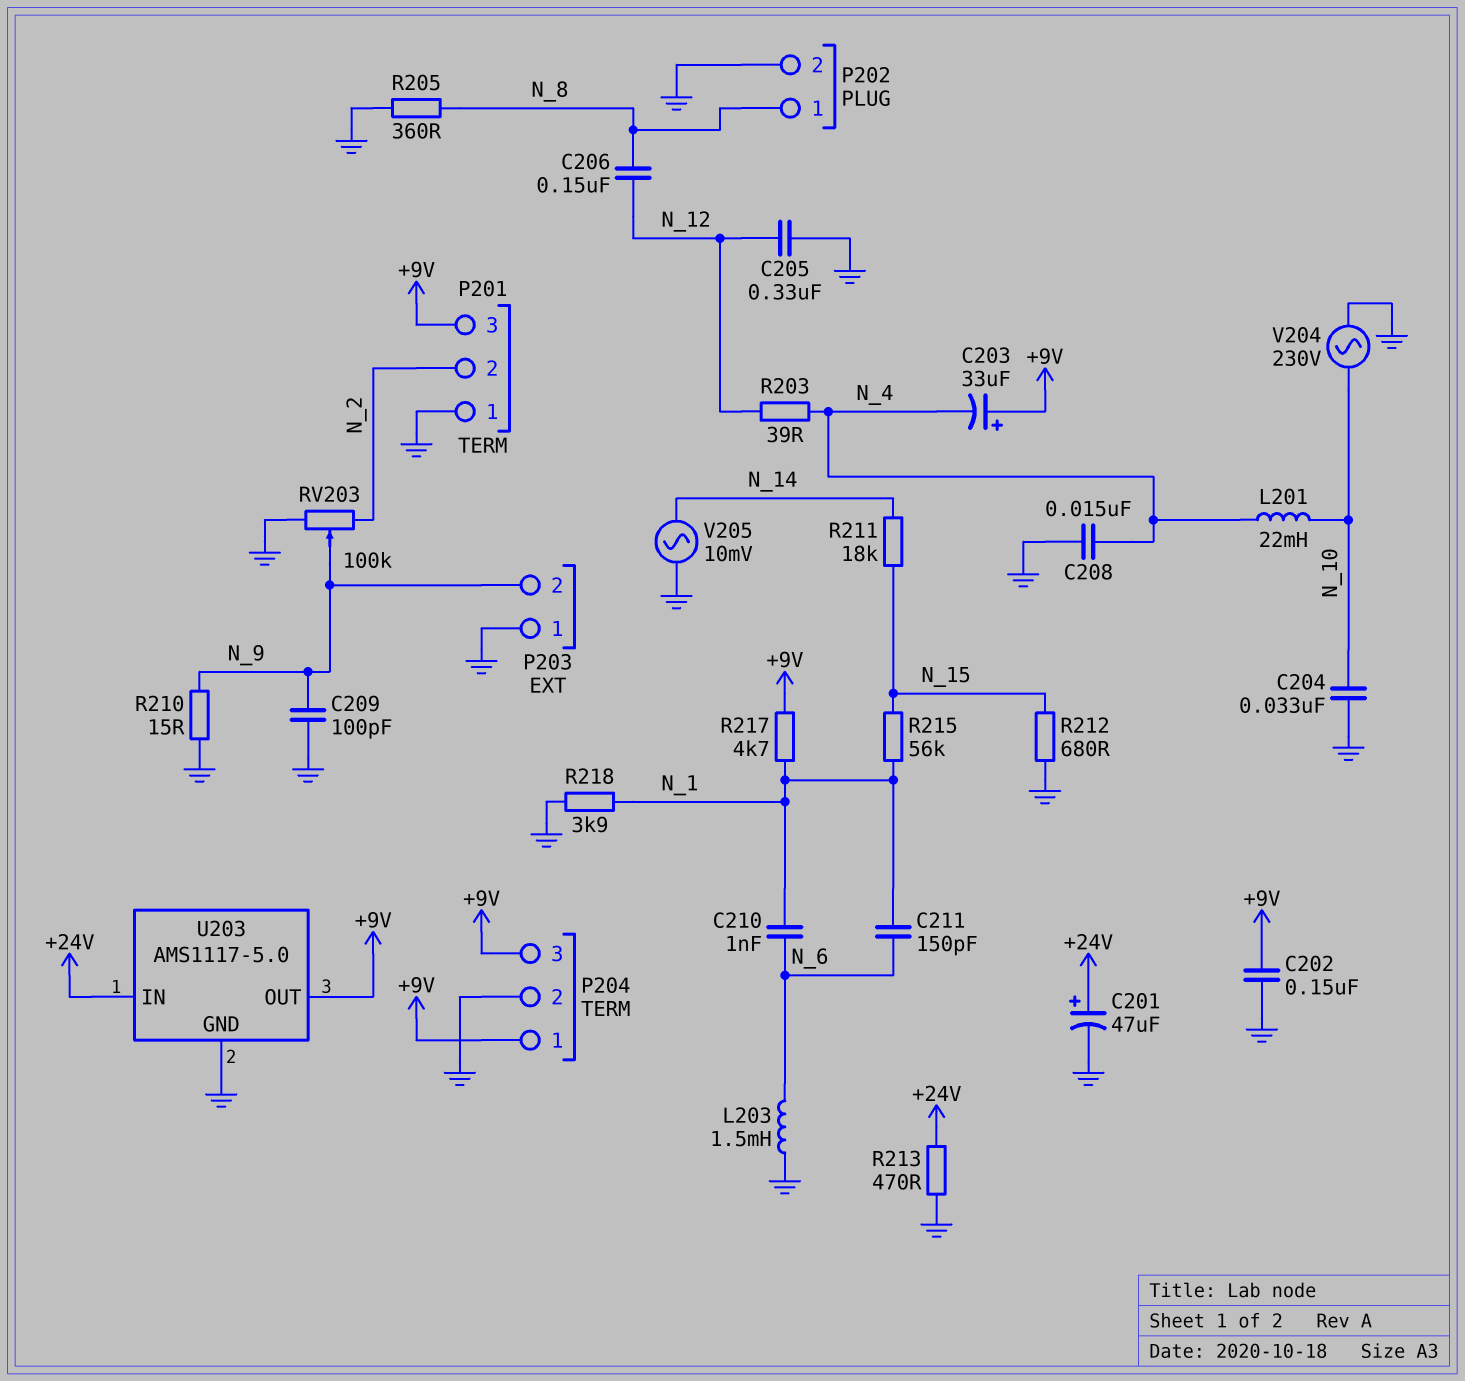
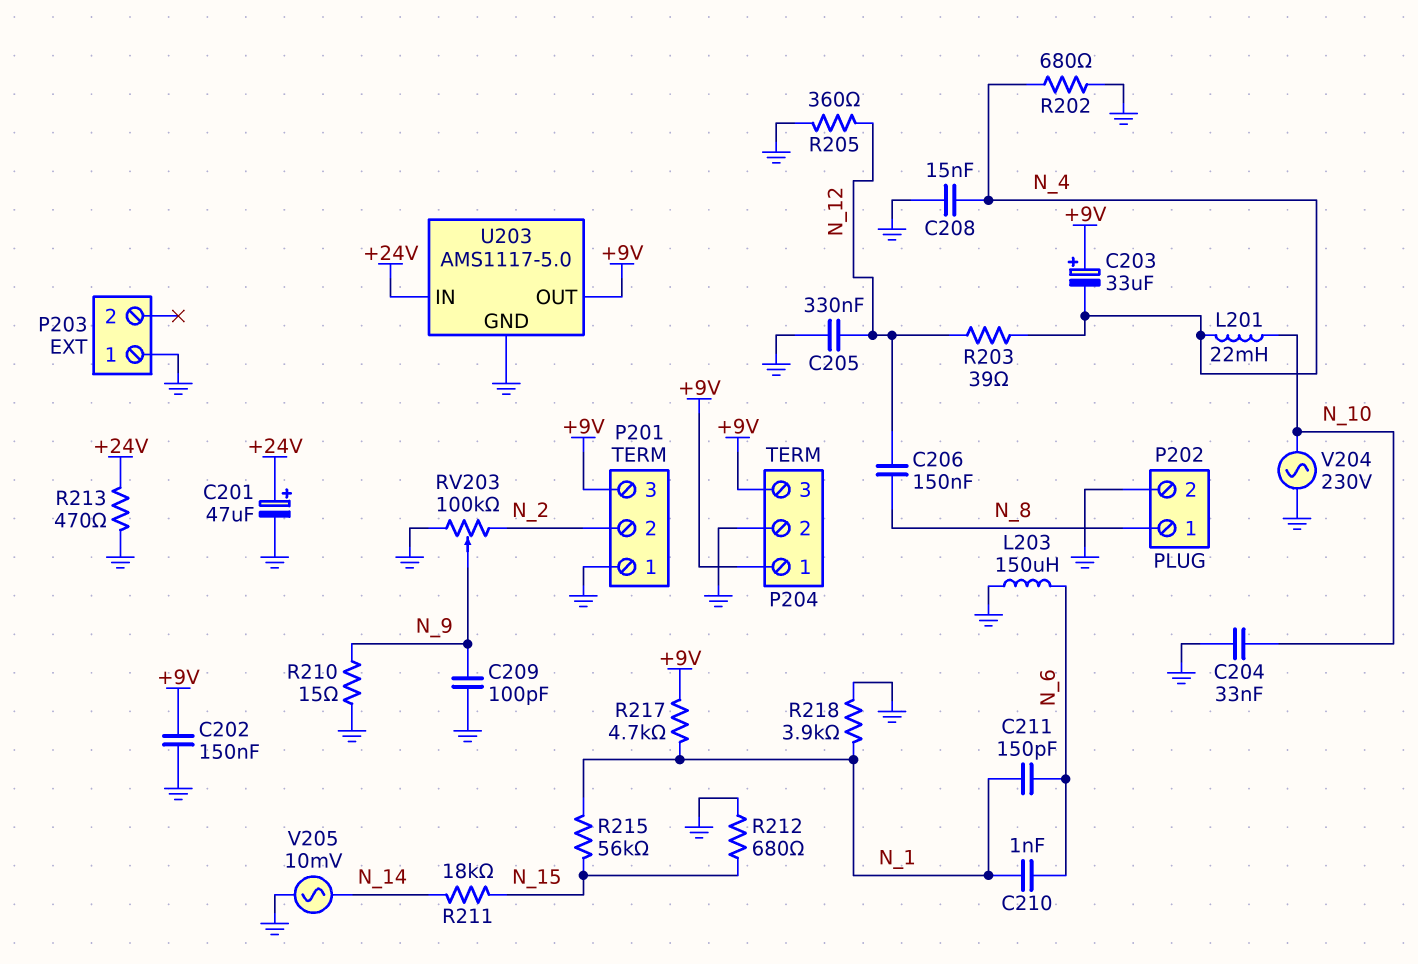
L203: 1.5mH (GND, N_6) -> 150uH (GND, N_6)
P203 pin 2: N_9 -> none
R202: none -> 680 (GND, N_4)
R205: 360 (GND, N_8) -> 360 (GND, N_12)

